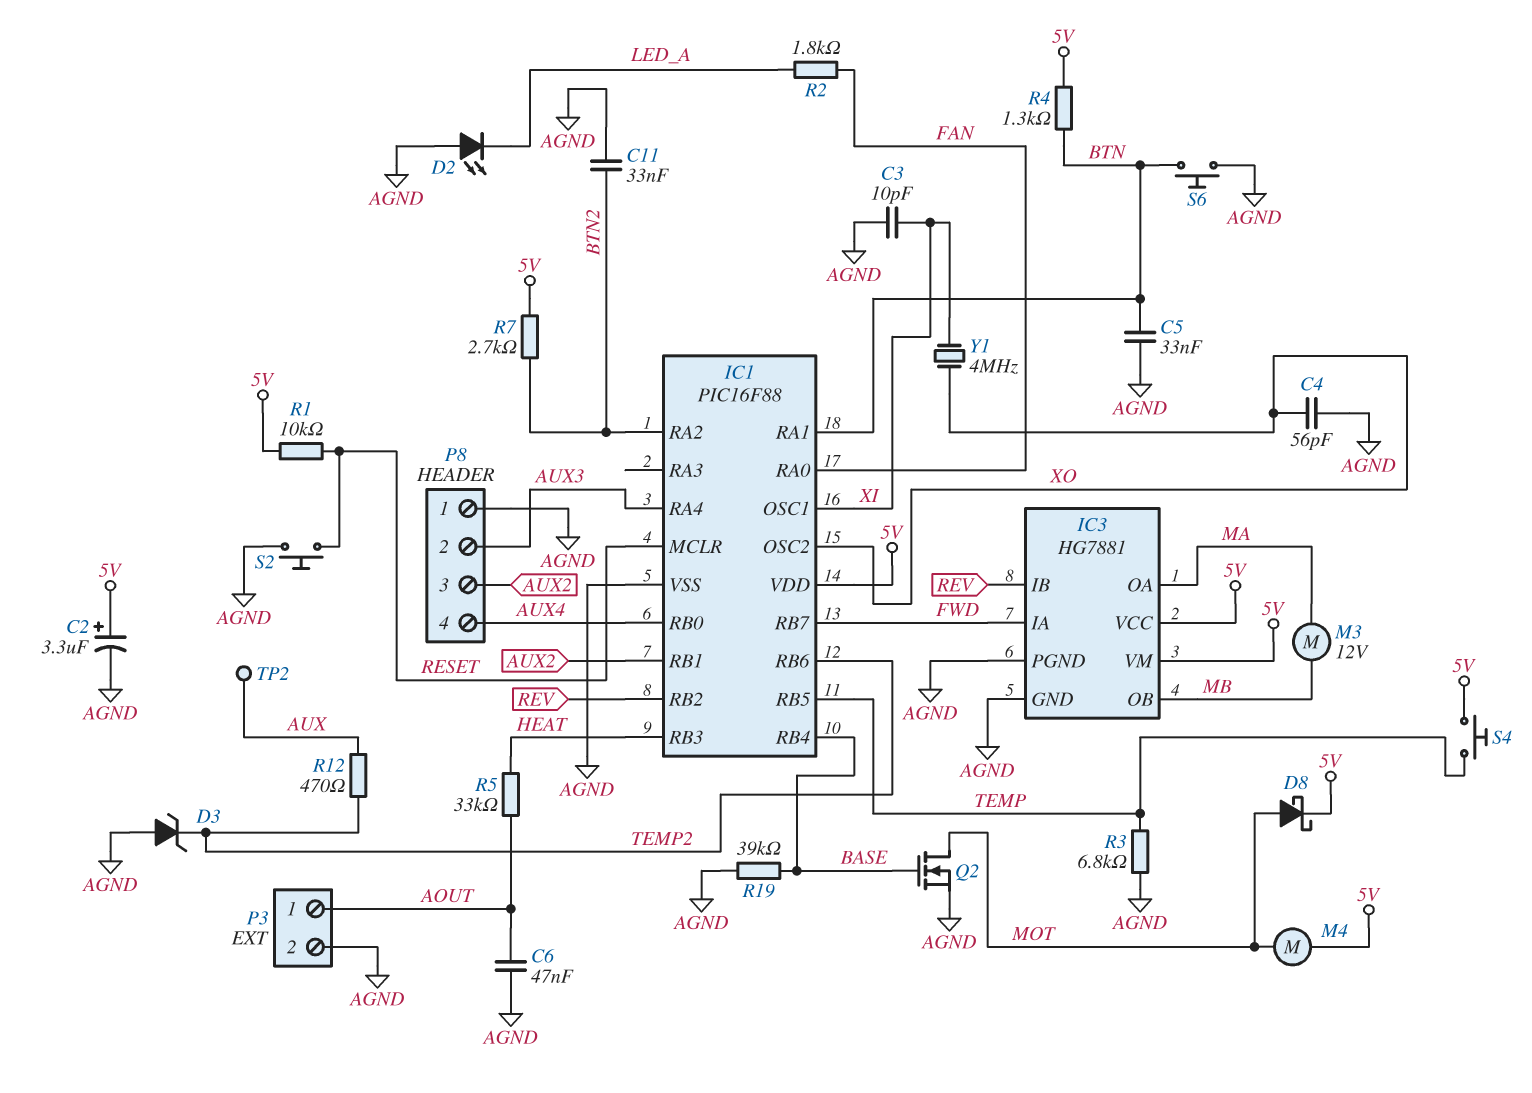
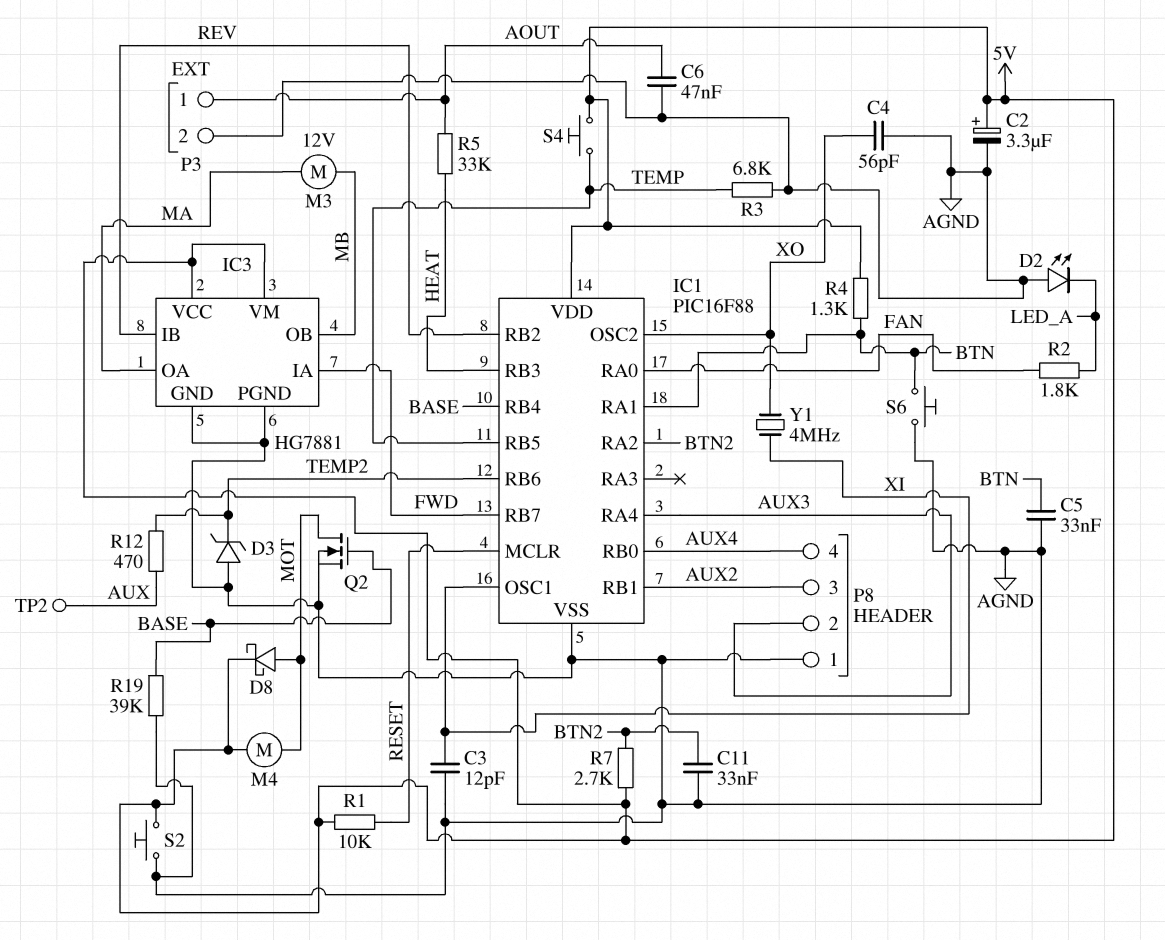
C3: 10pF (AGND, XI) -> 12pF (AGND, XI)
S2: button (AGND, RESET) -> button (5V, AGND)

